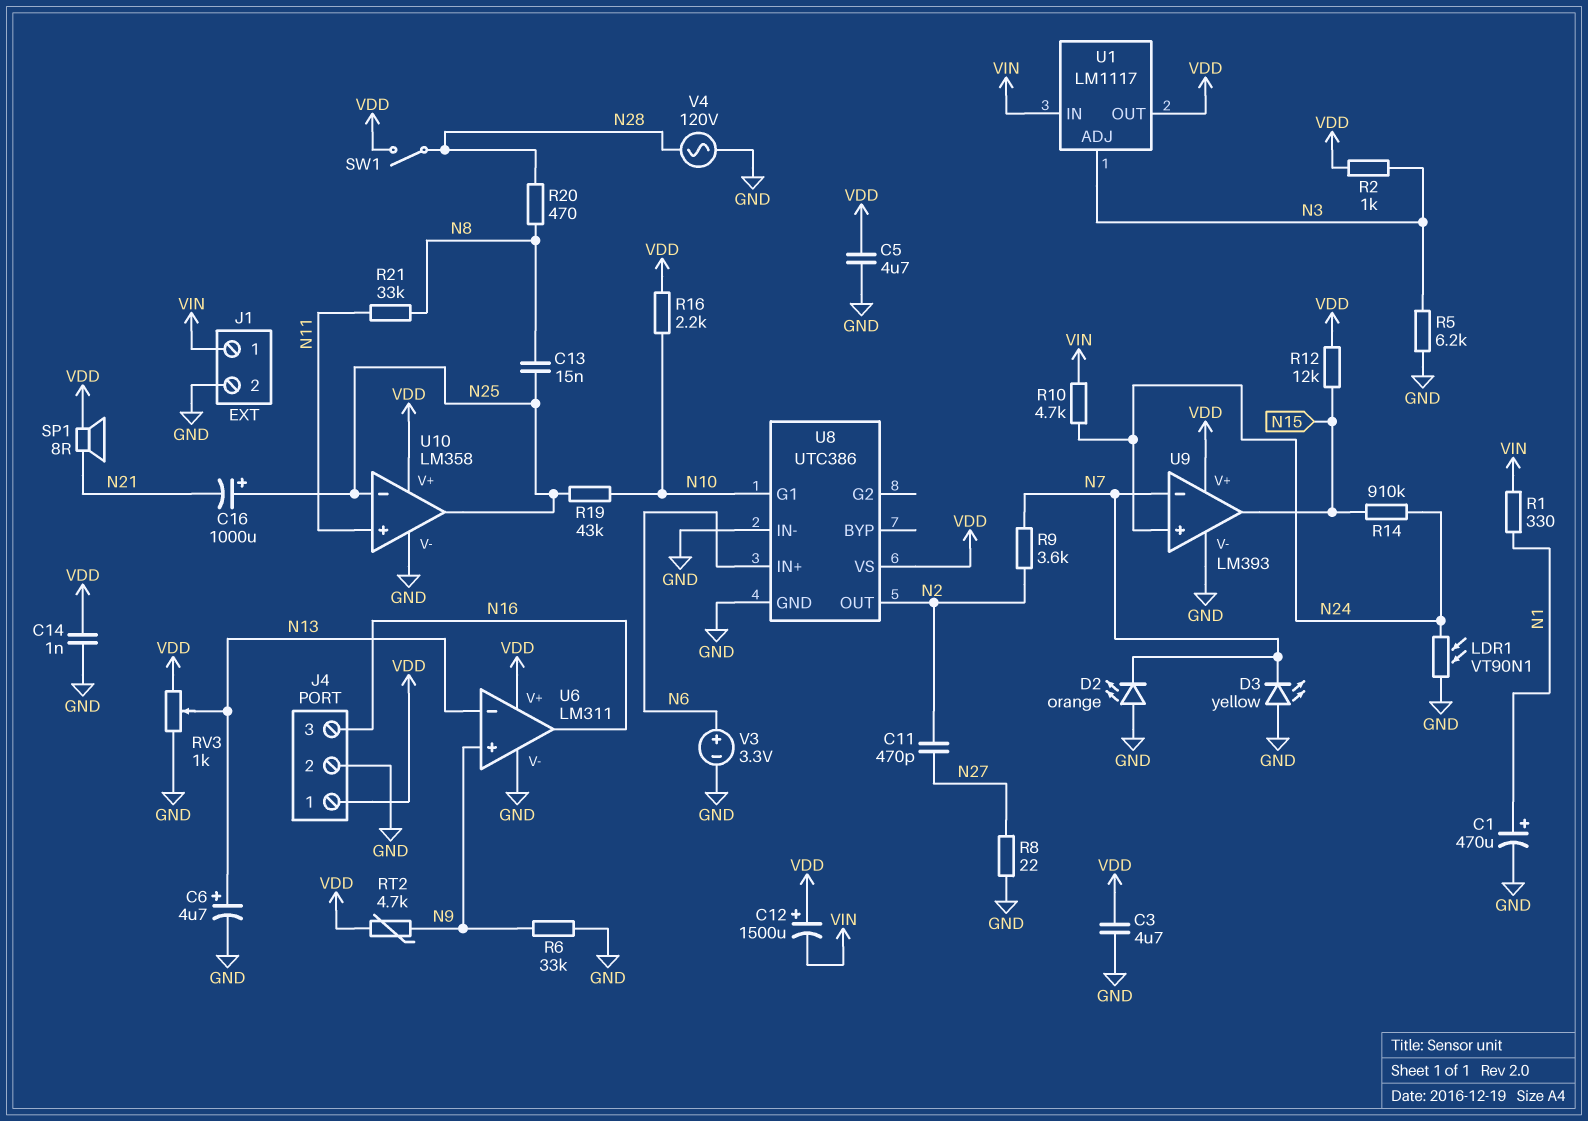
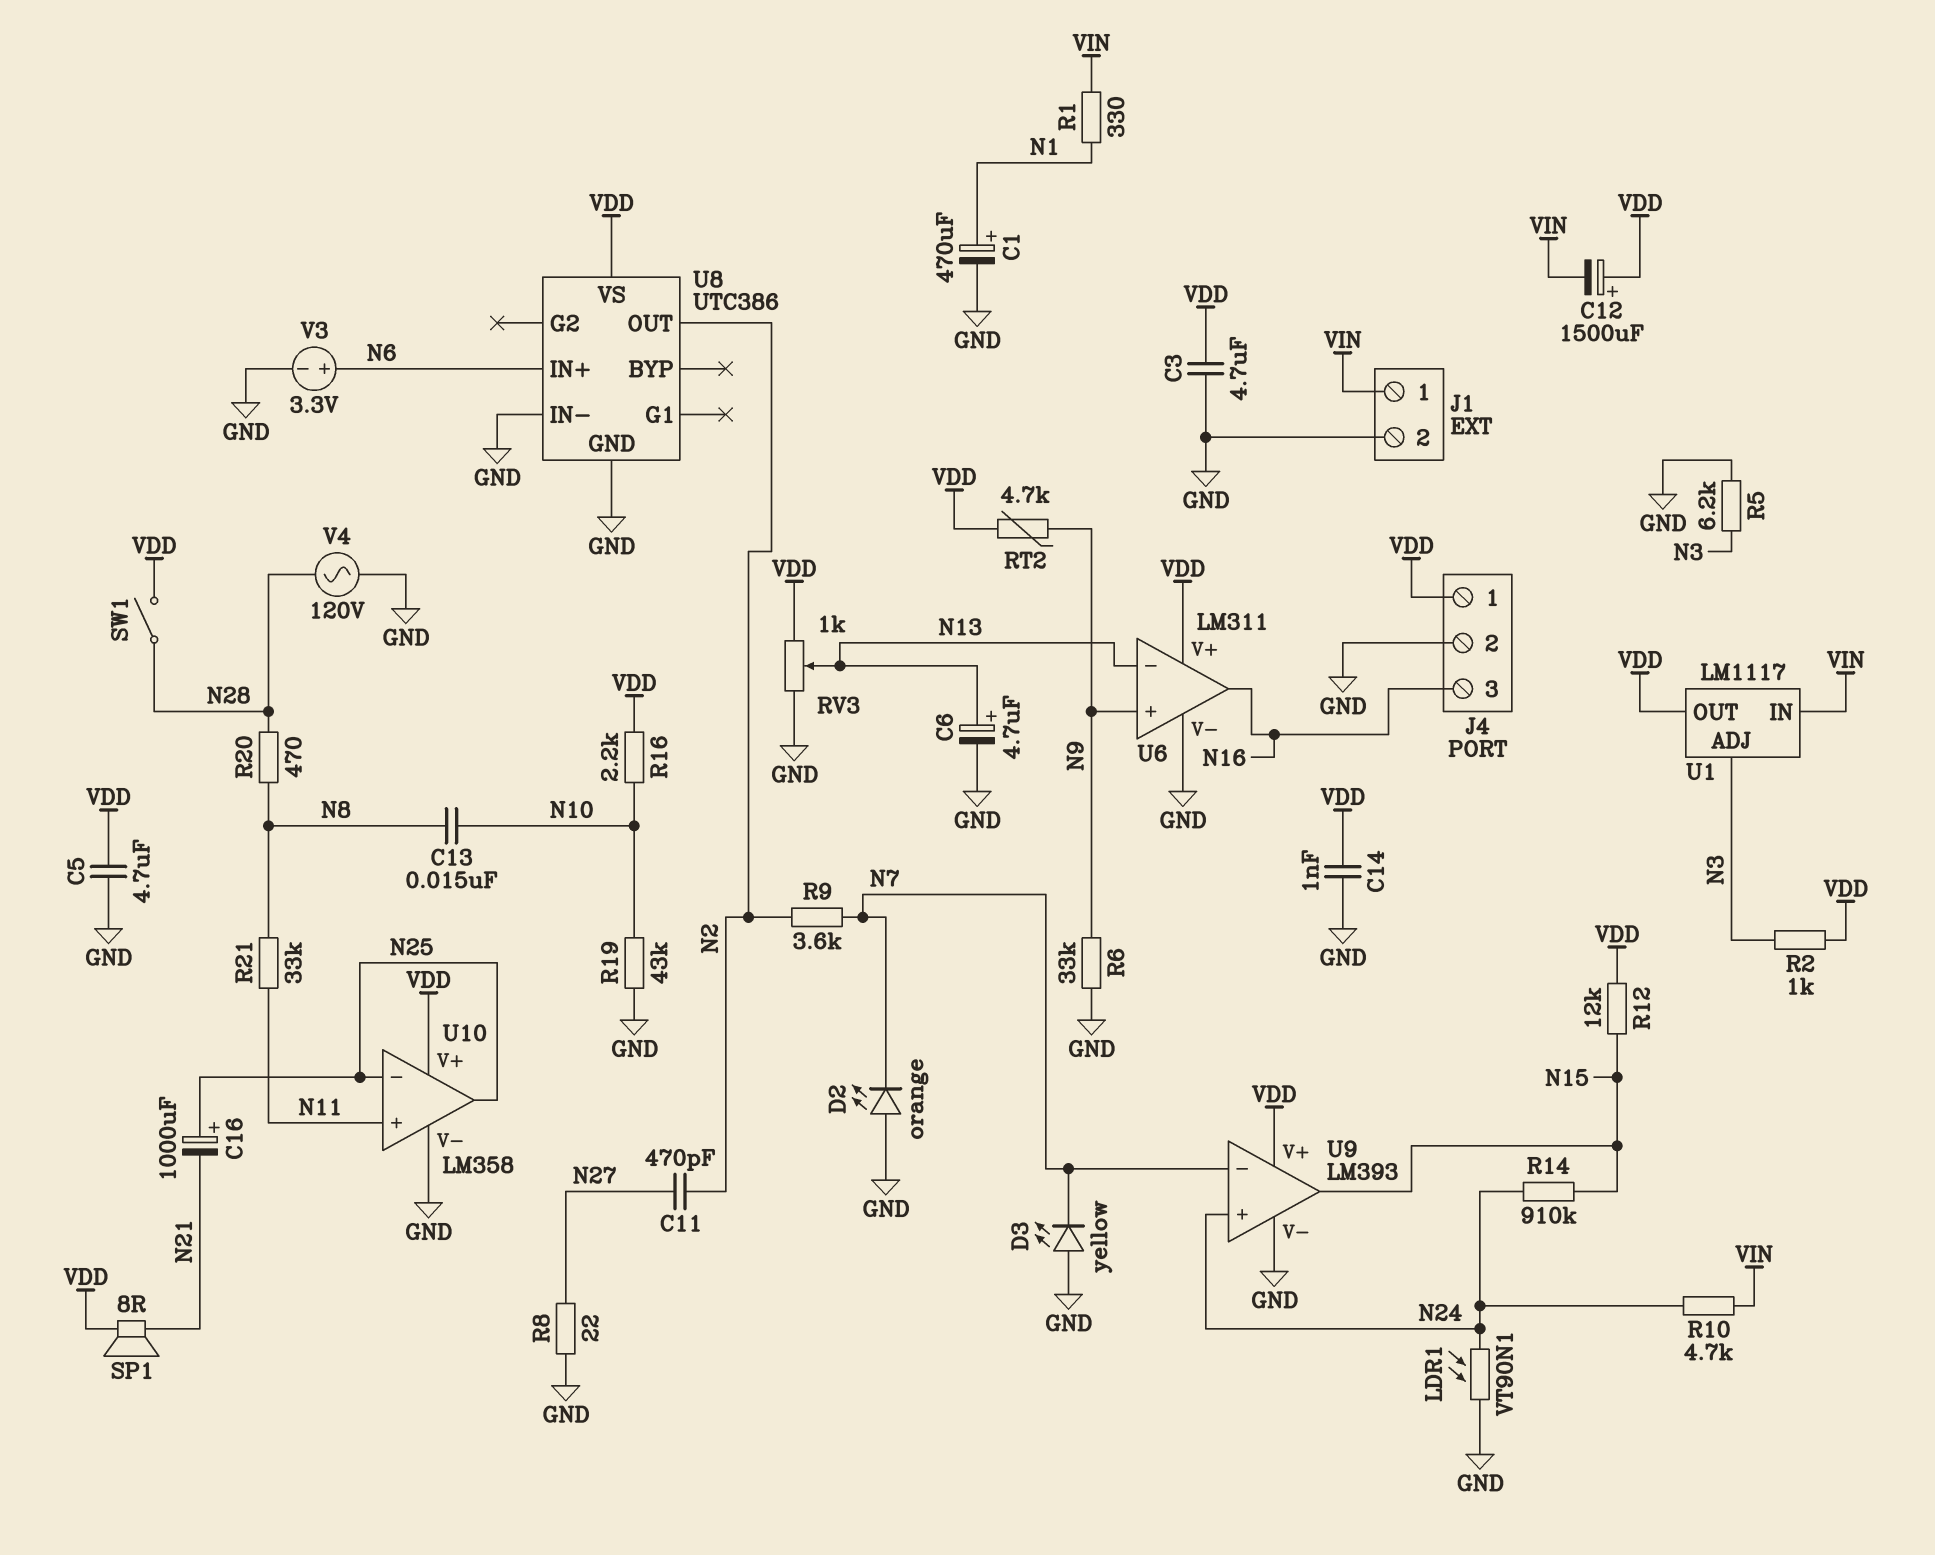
C13: 15nF (N8, N25) -> 15nF (N8, N10)
R19: 43k (N10, N25) -> 43k (GND, N10)
U8 pin G1: N10 -> none

